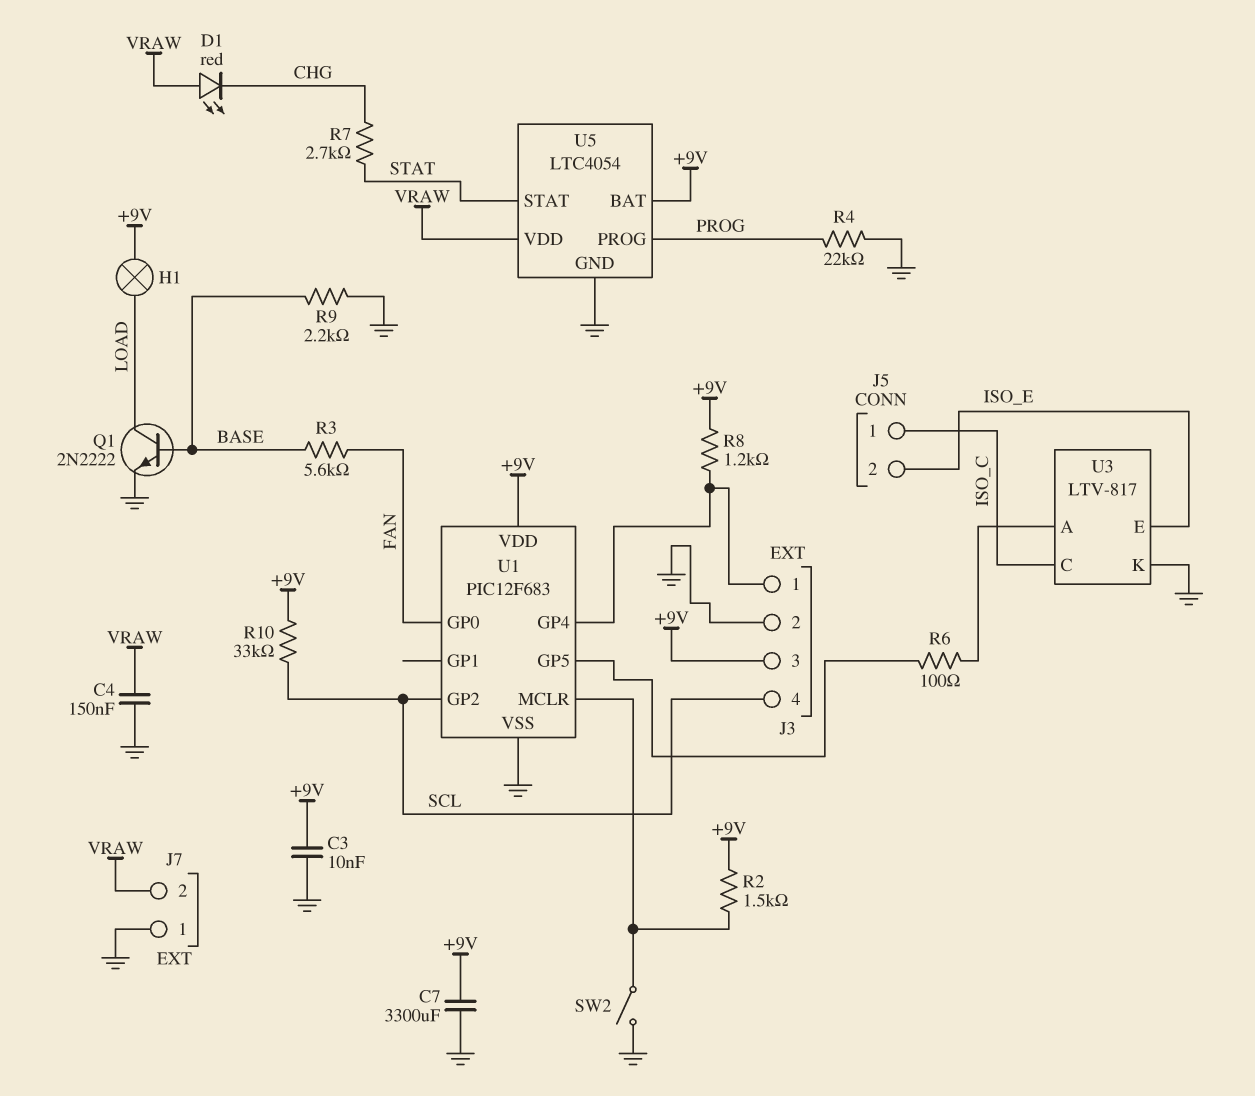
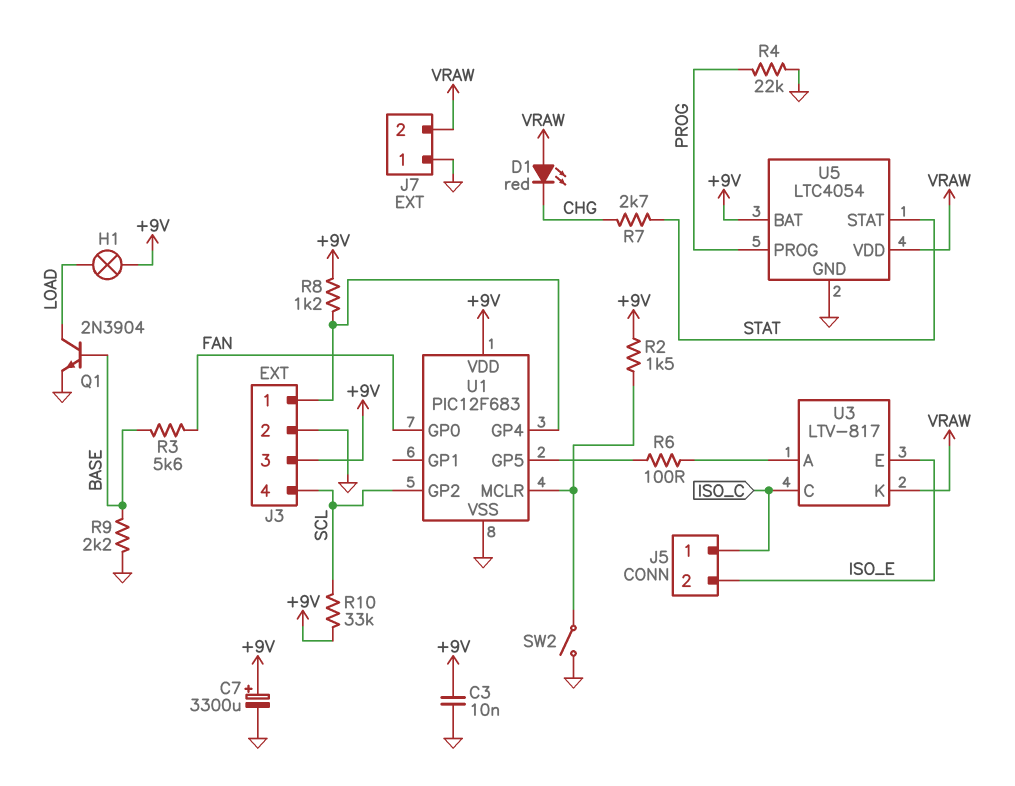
C4: 150nF (GND, VRAW) -> none
C7: 3300uF (+9V, GND) -> 3300uF (plus +9V, minus GND)
Q1: NPN 2N2222 (B BASE, C LOAD, E GND) -> NPN 2N3904 (B BASE, C LOAD, E GND)
U3 pin K: GND -> VRAW

